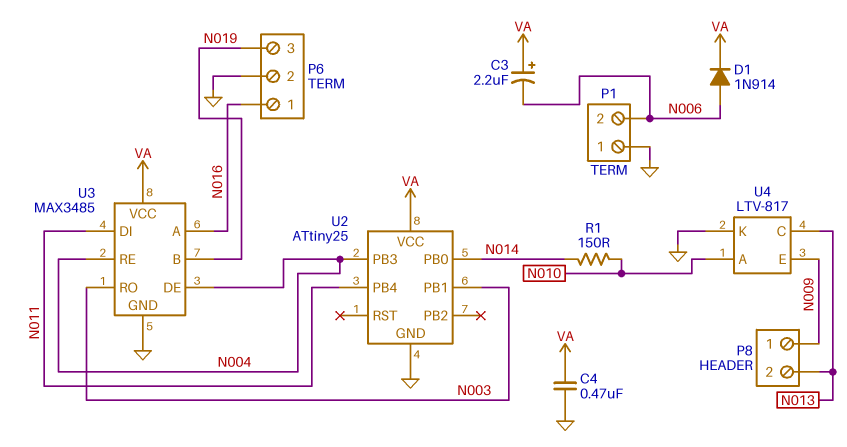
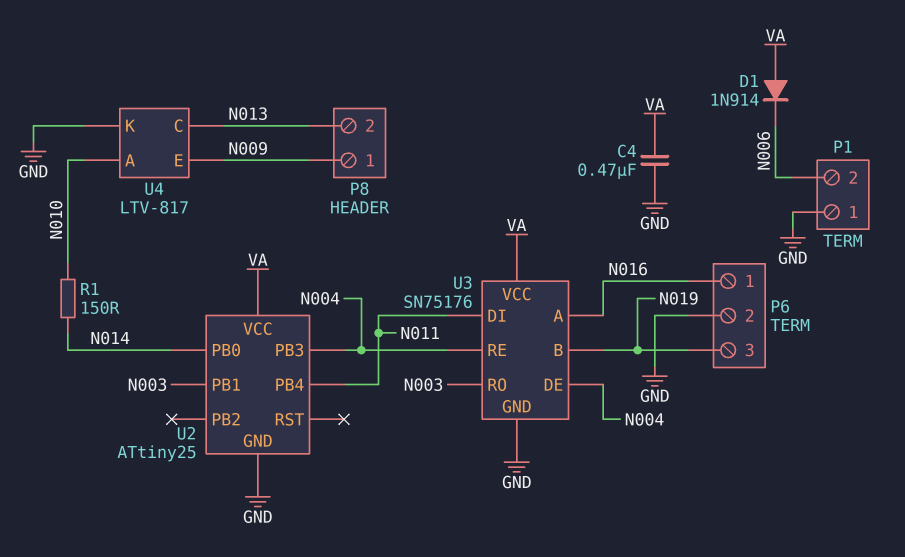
C3: 2.2uF (plus VA, minus N006) -> none
D1: diode 1N914 (A N006, K VA) -> diode 1N914 (A VA, K N006)
U3: MAX3485 -> SN75176

